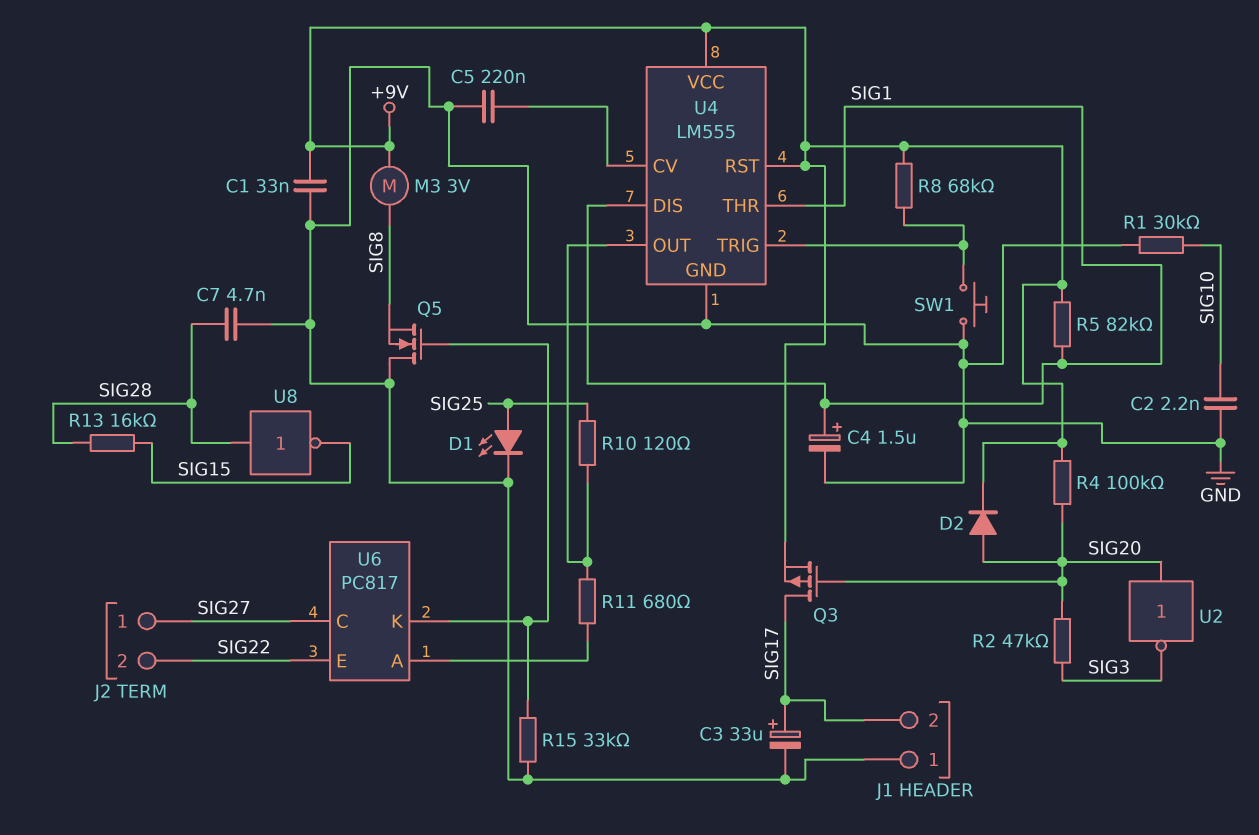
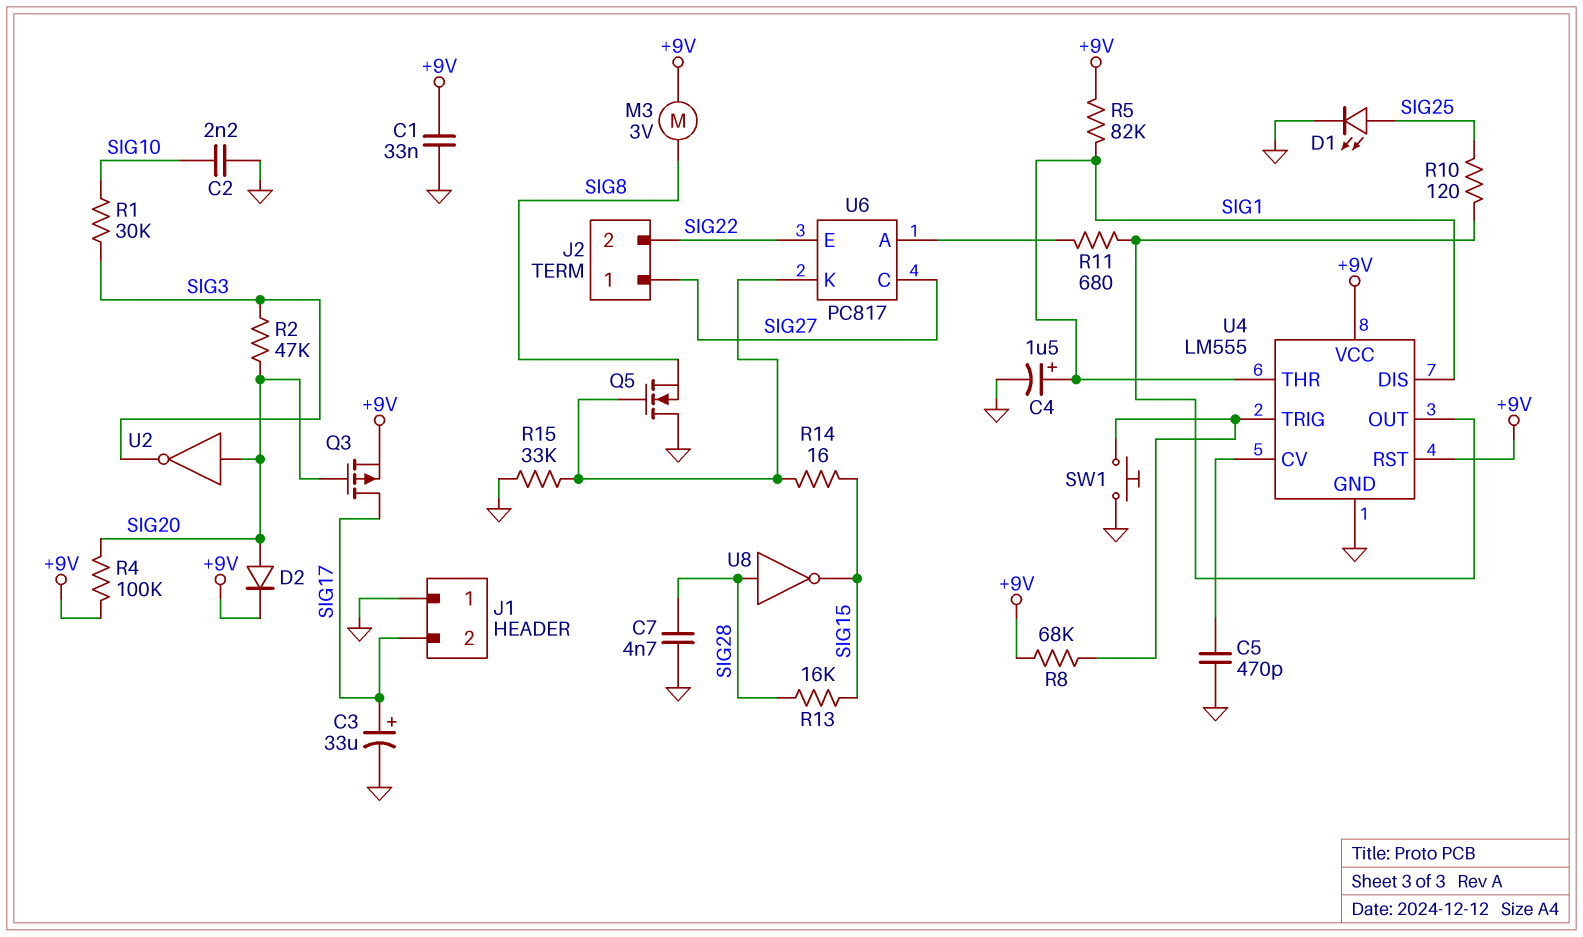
C5: 220nF (GND, U4/CV) -> 470pF (GND, U4/CV)
R1: 30k (GND, SIG10) -> 30k (SIG3, SIG10)
R14: none -> 16 (SIG15, U6/K)

